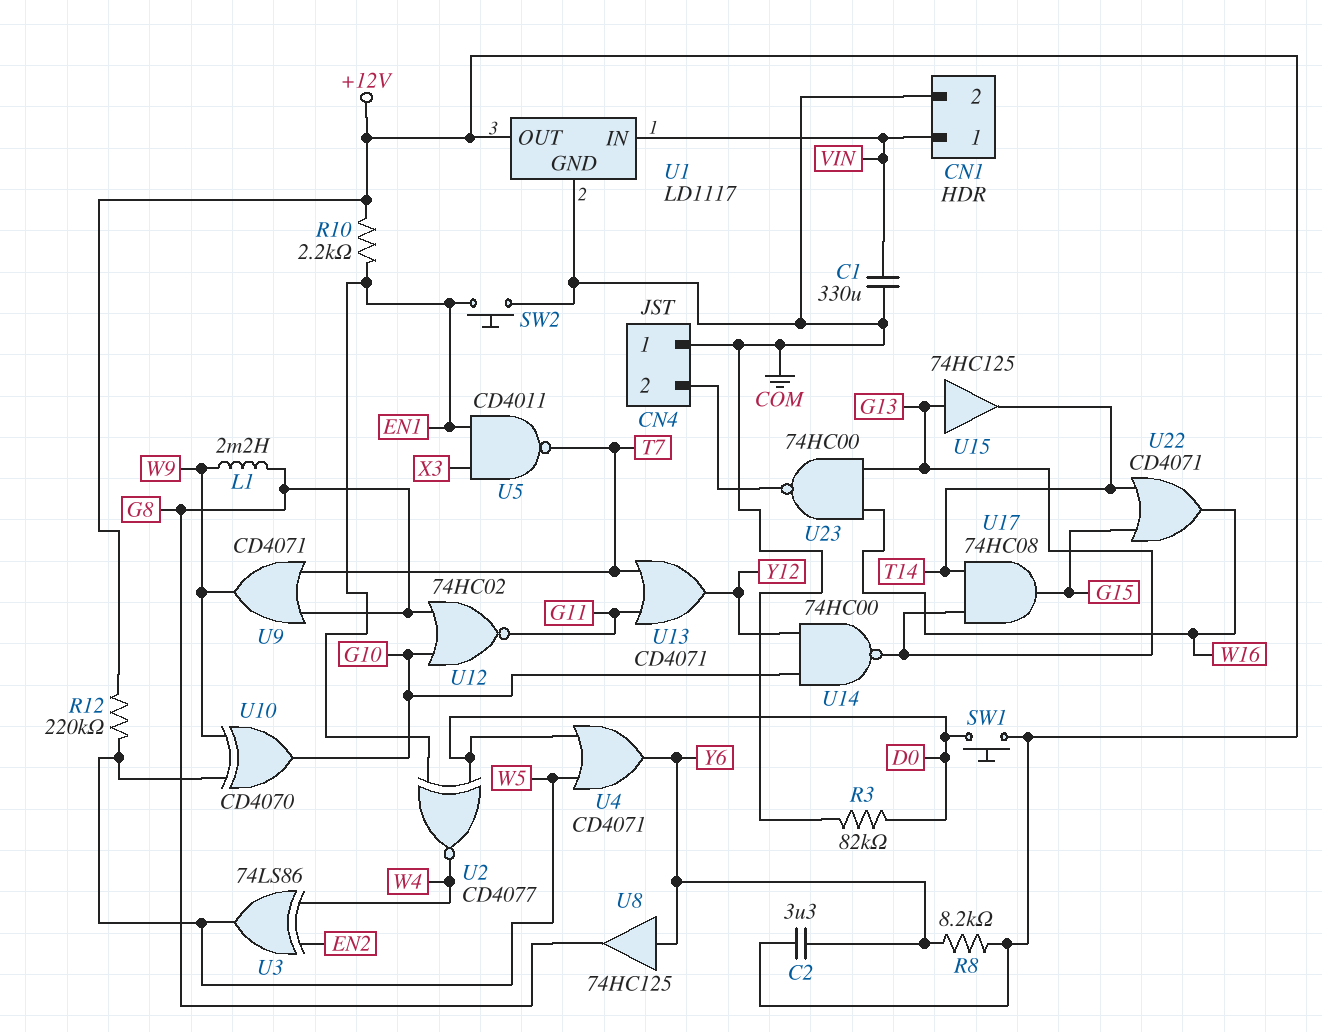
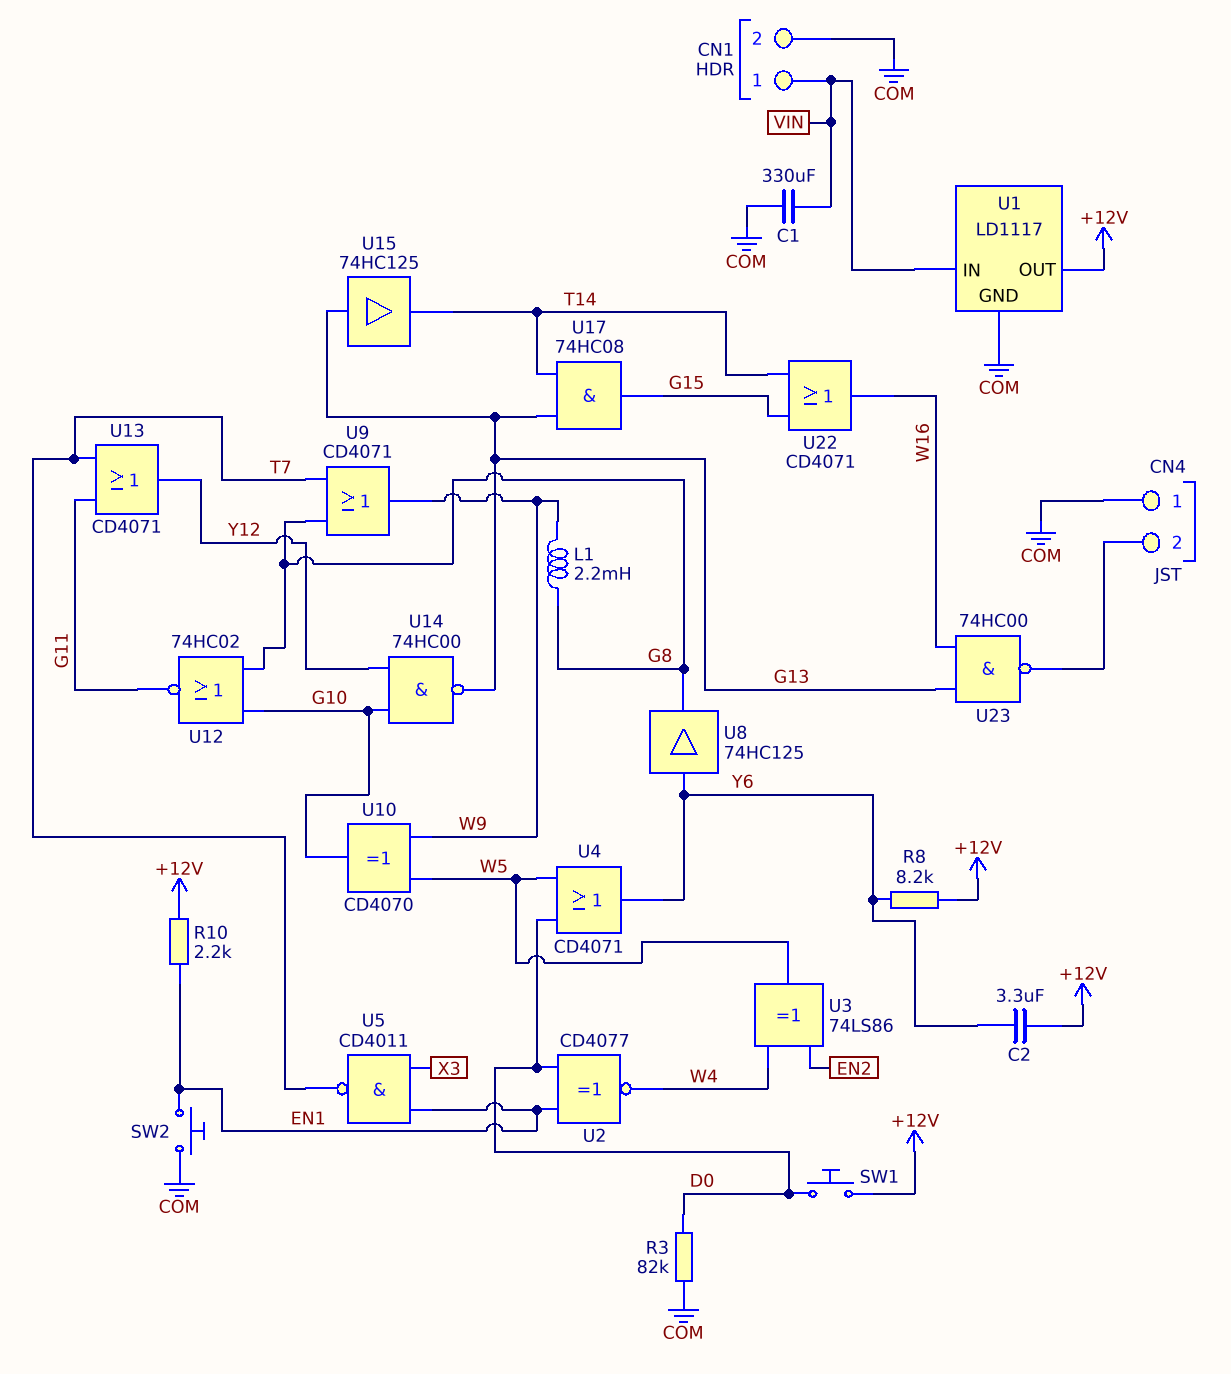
R12: 220k (+12V, W5) -> none

